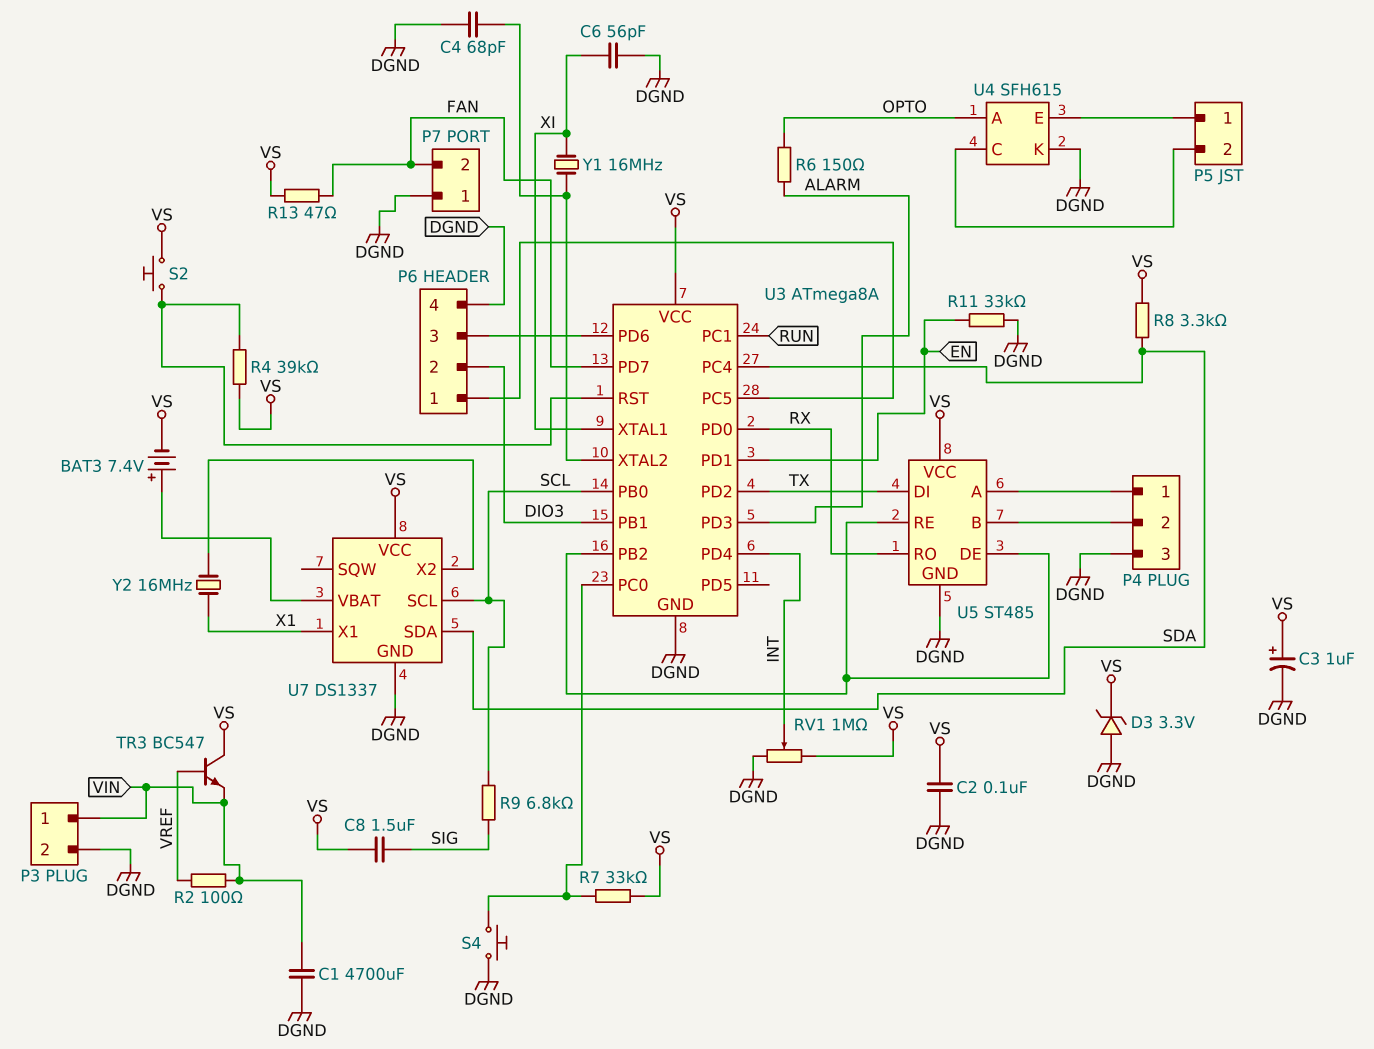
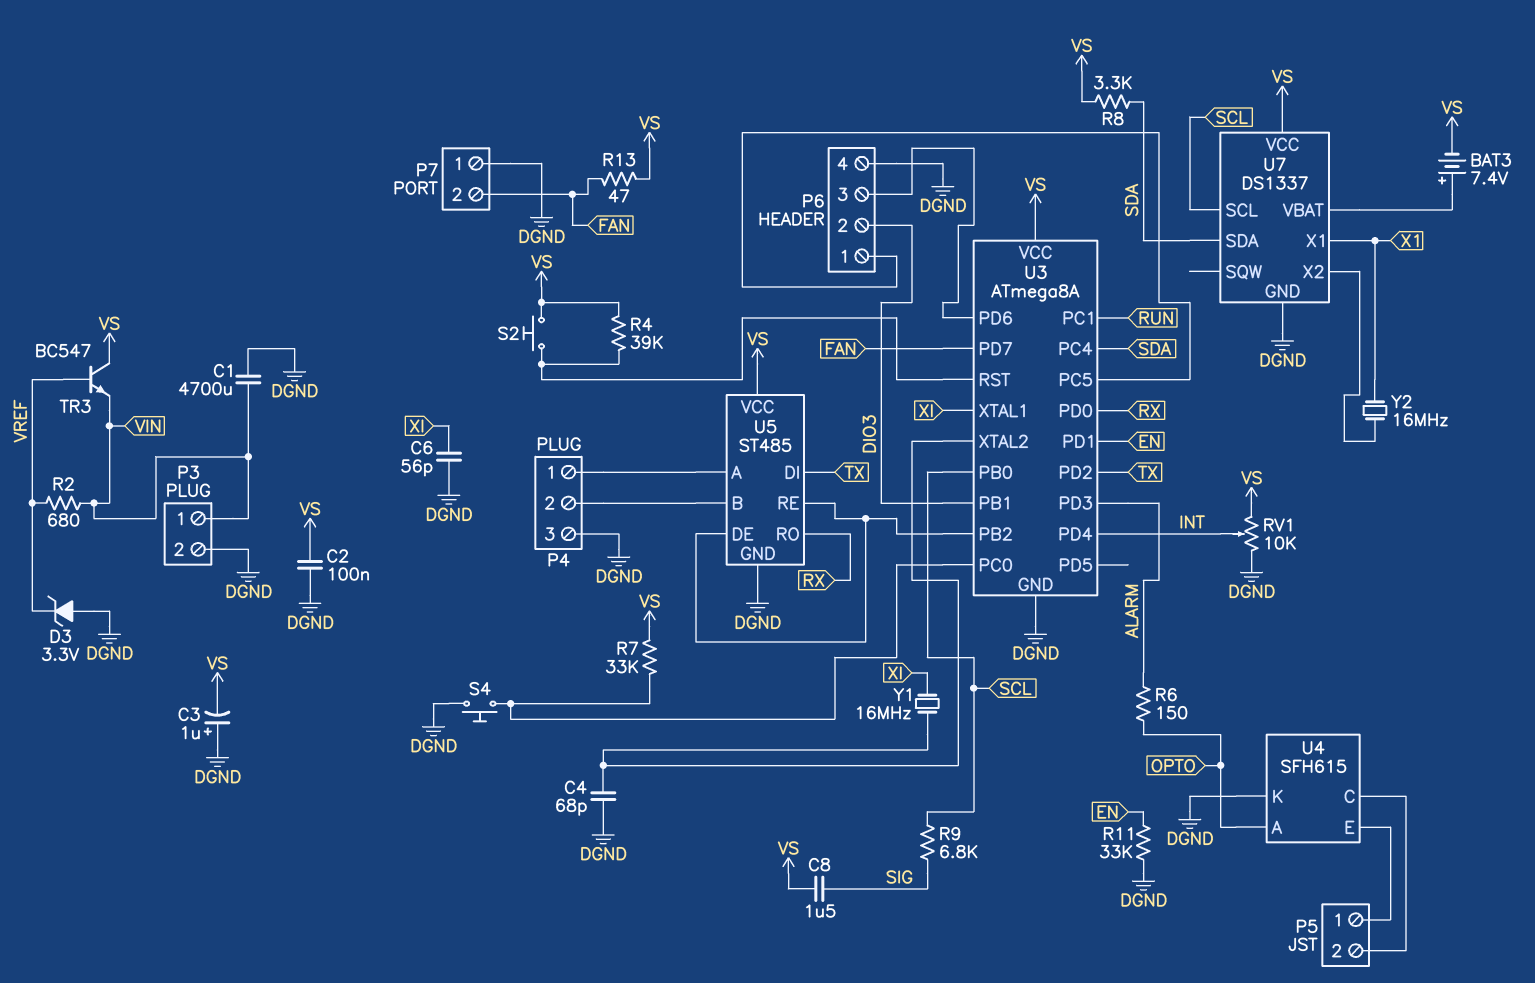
C3: 1uF (plus VS, minus DGND) -> 1uF (plus DGND, minus VS)
D3: zener 3.3V (A DGND, K VS) -> zener 3.3V (A DGND, K VREF)
R2: 100 (VIN, VREF) -> 680 (VIN, VREF)
RV1: 1M (DGND, VS, wiper INT) -> 10k (DGND, VS, wiper INT)

